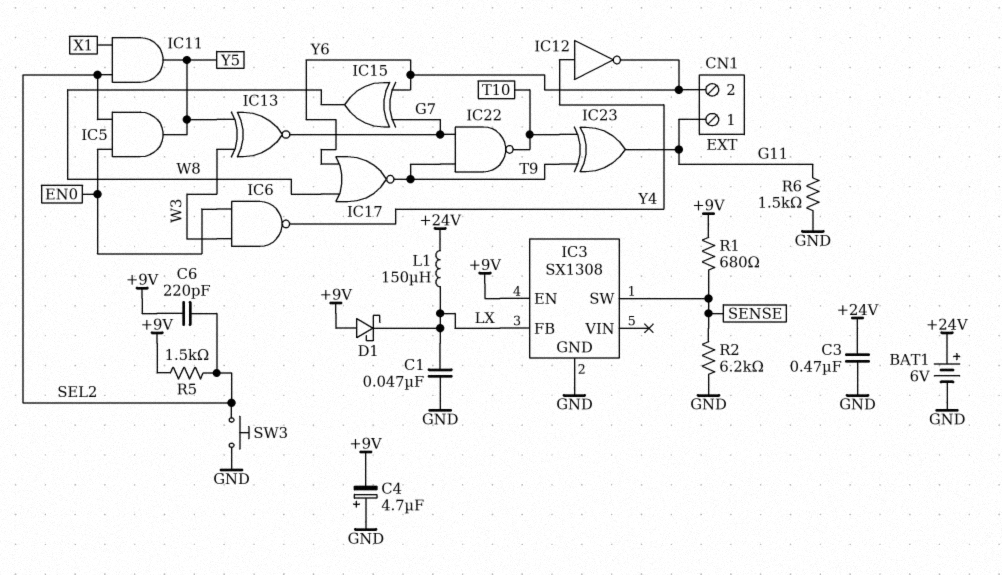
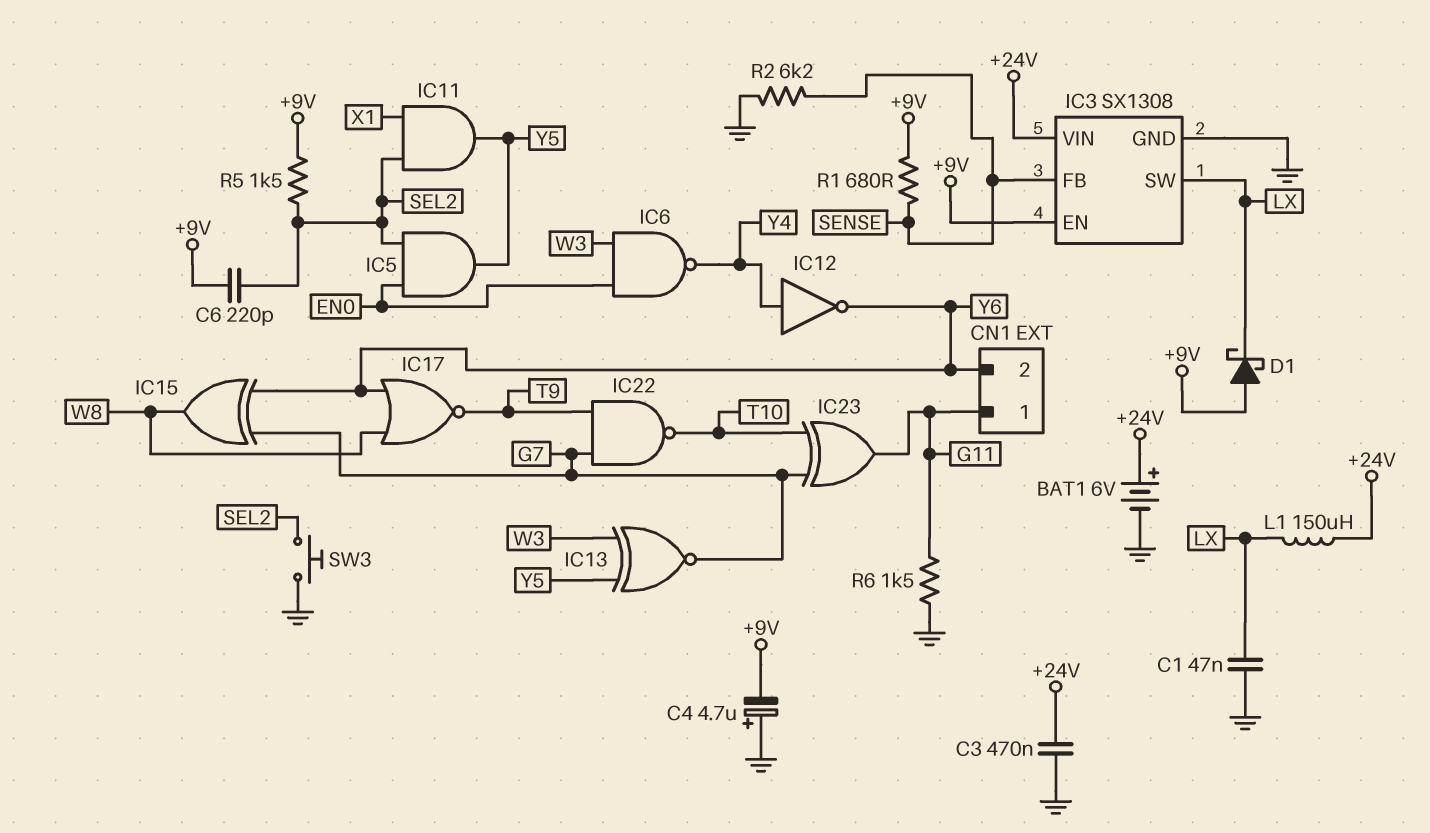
IC3 pin FB: LX -> SENSE
IC3 pin SW: SENSE -> LX
IC3 pin VIN: none -> +24V
IC23: XOR (in T9, in T10, out G11) -> XOR (in G7, in T10, out G11)

